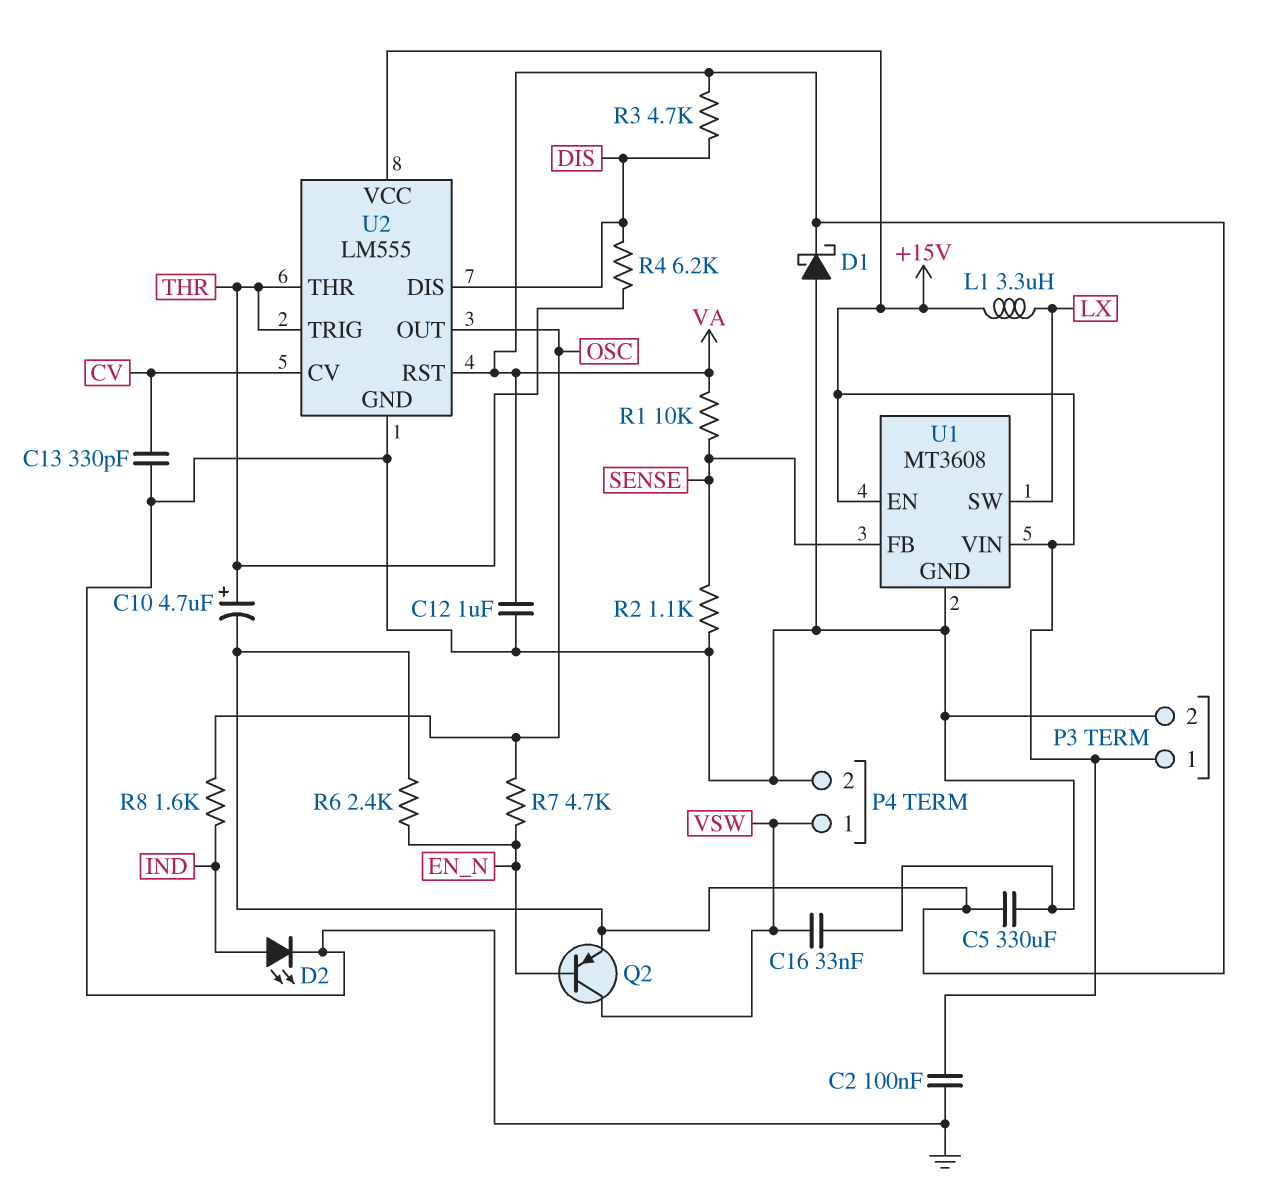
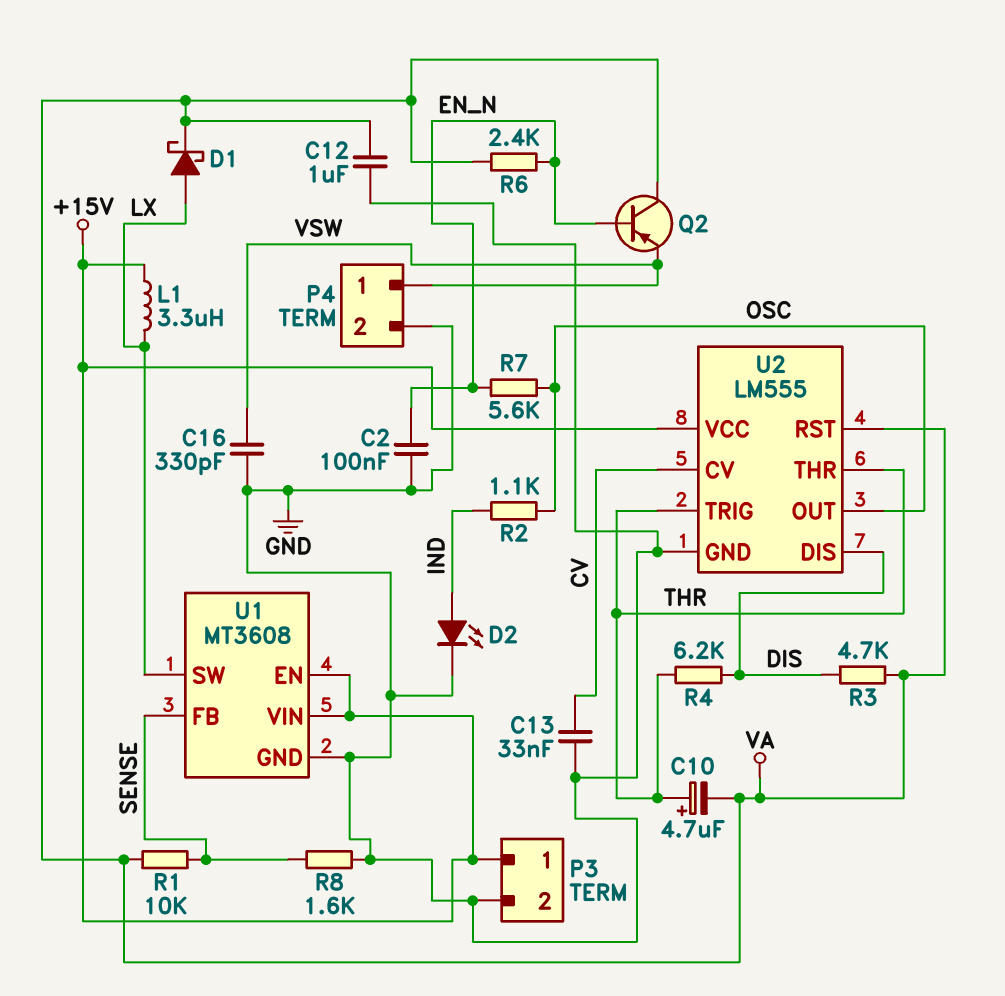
C2: 100nF (+15V, GND) -> 100nF (EN_N, GND)
C5: 330uF (GND, VA) -> none
C13: 330pF (CV, GND) -> 33nF (CV, GND)
C16: 33nF (GND, VSW) -> 330pF (GND, VSW)
D1: schottky (A GND, K VA) -> schottky (A LX, K VA)
Q2: PNP (B EN_N, C VSW, E VA) -> PNP (B EN_N, C VA, E VSW)
R2: 1.1k (GND, SENSE) -> 1.1k (IND, OSC)
R7: 4.7k (EN_N, OSC) -> 5.6k (EN_N, OSC)
R8: 1.6k (IND, OSC) -> 1.6k (GND, SENSE)

